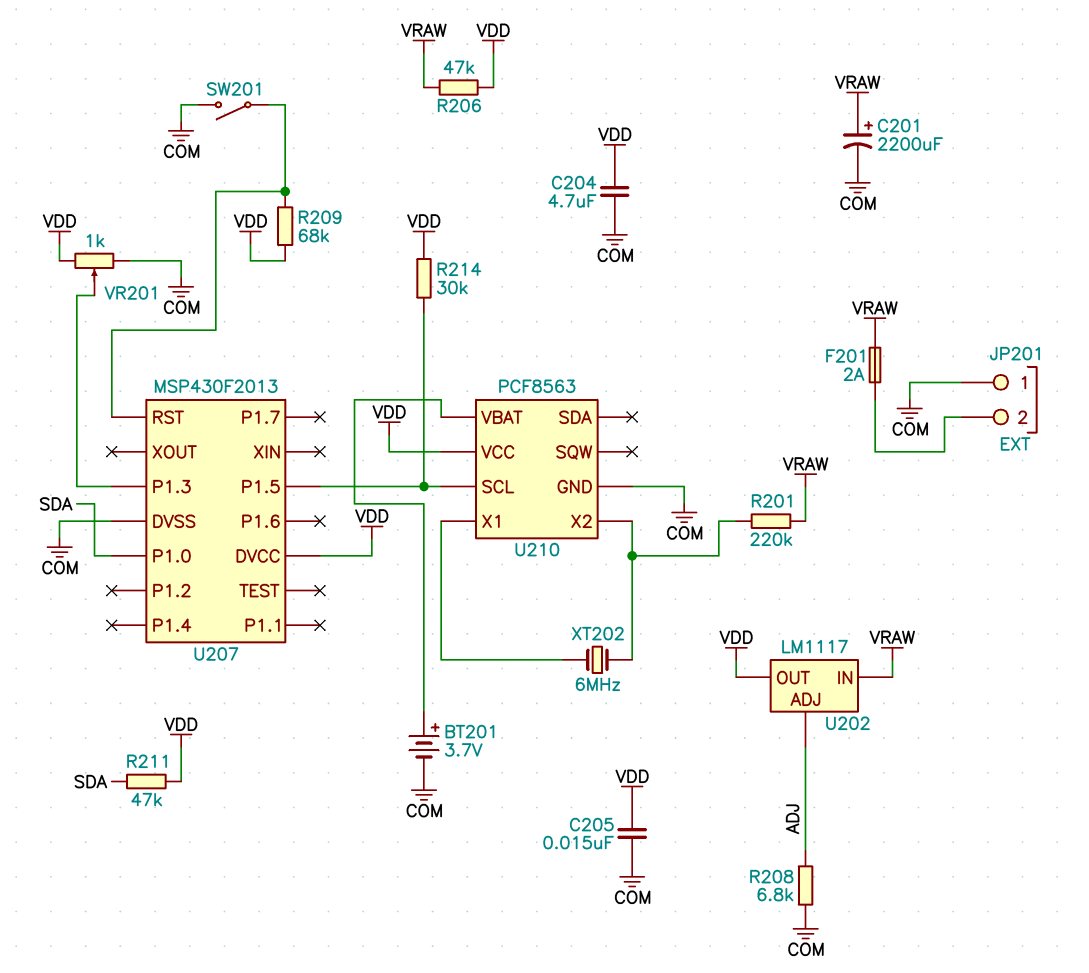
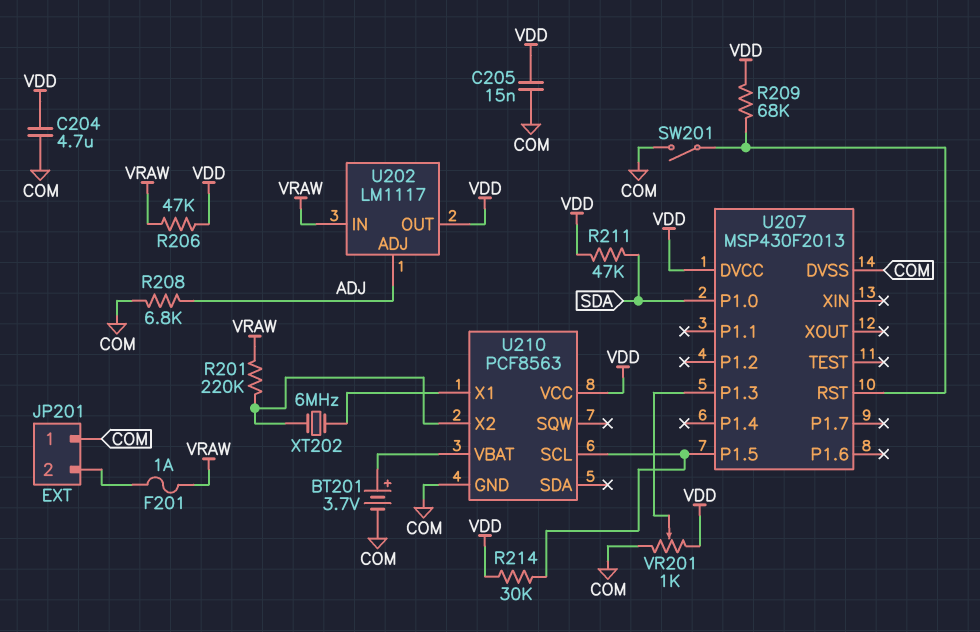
C201: 2200uF (plus VRAW, minus COM) -> none
F201: 2A (JP201/2, VRAW) -> 1A (JP201/2, VRAW)

